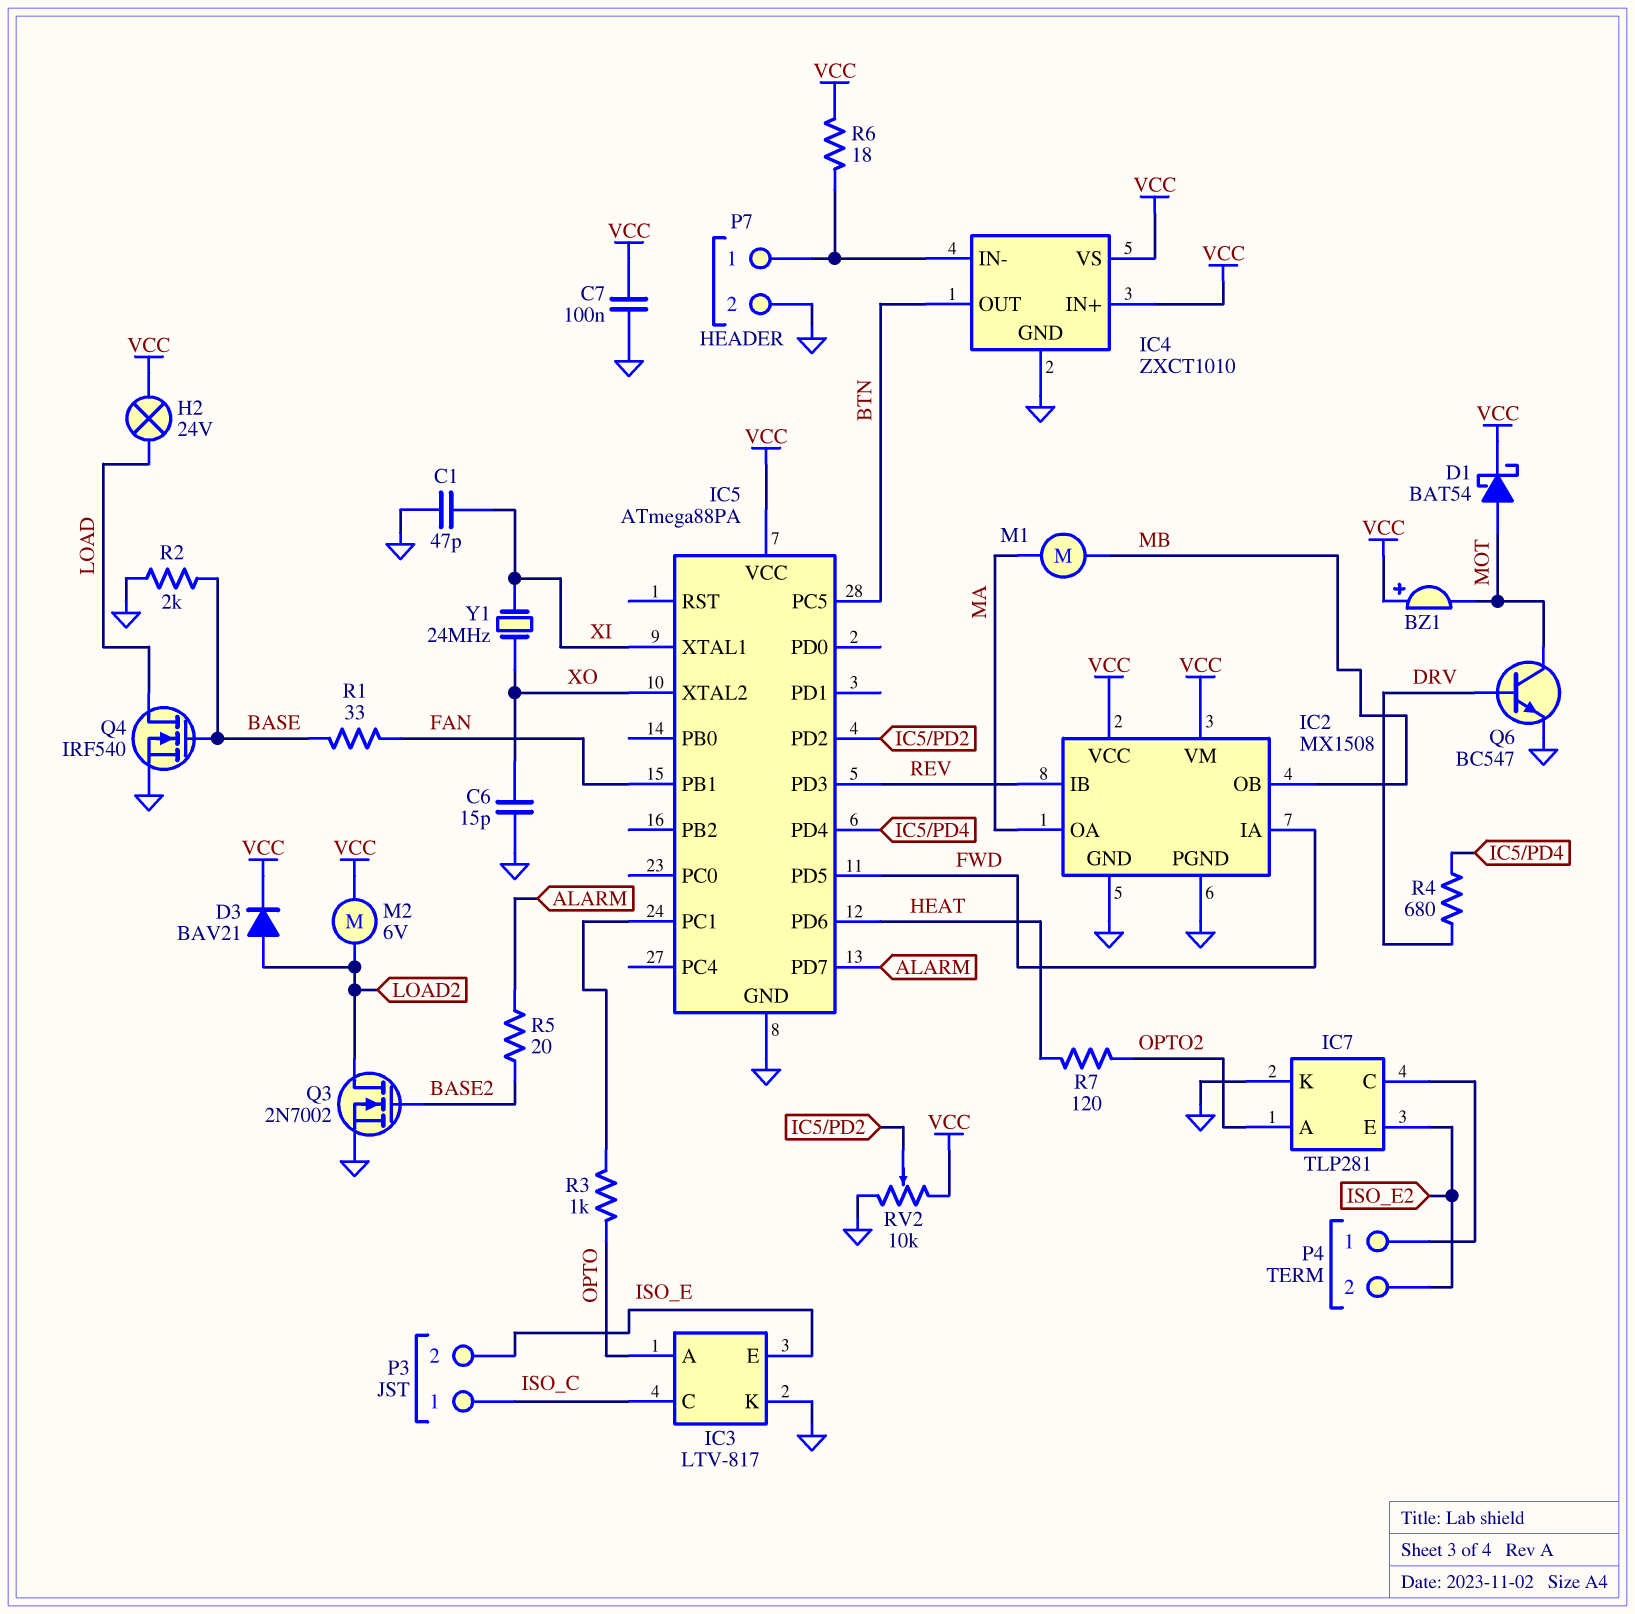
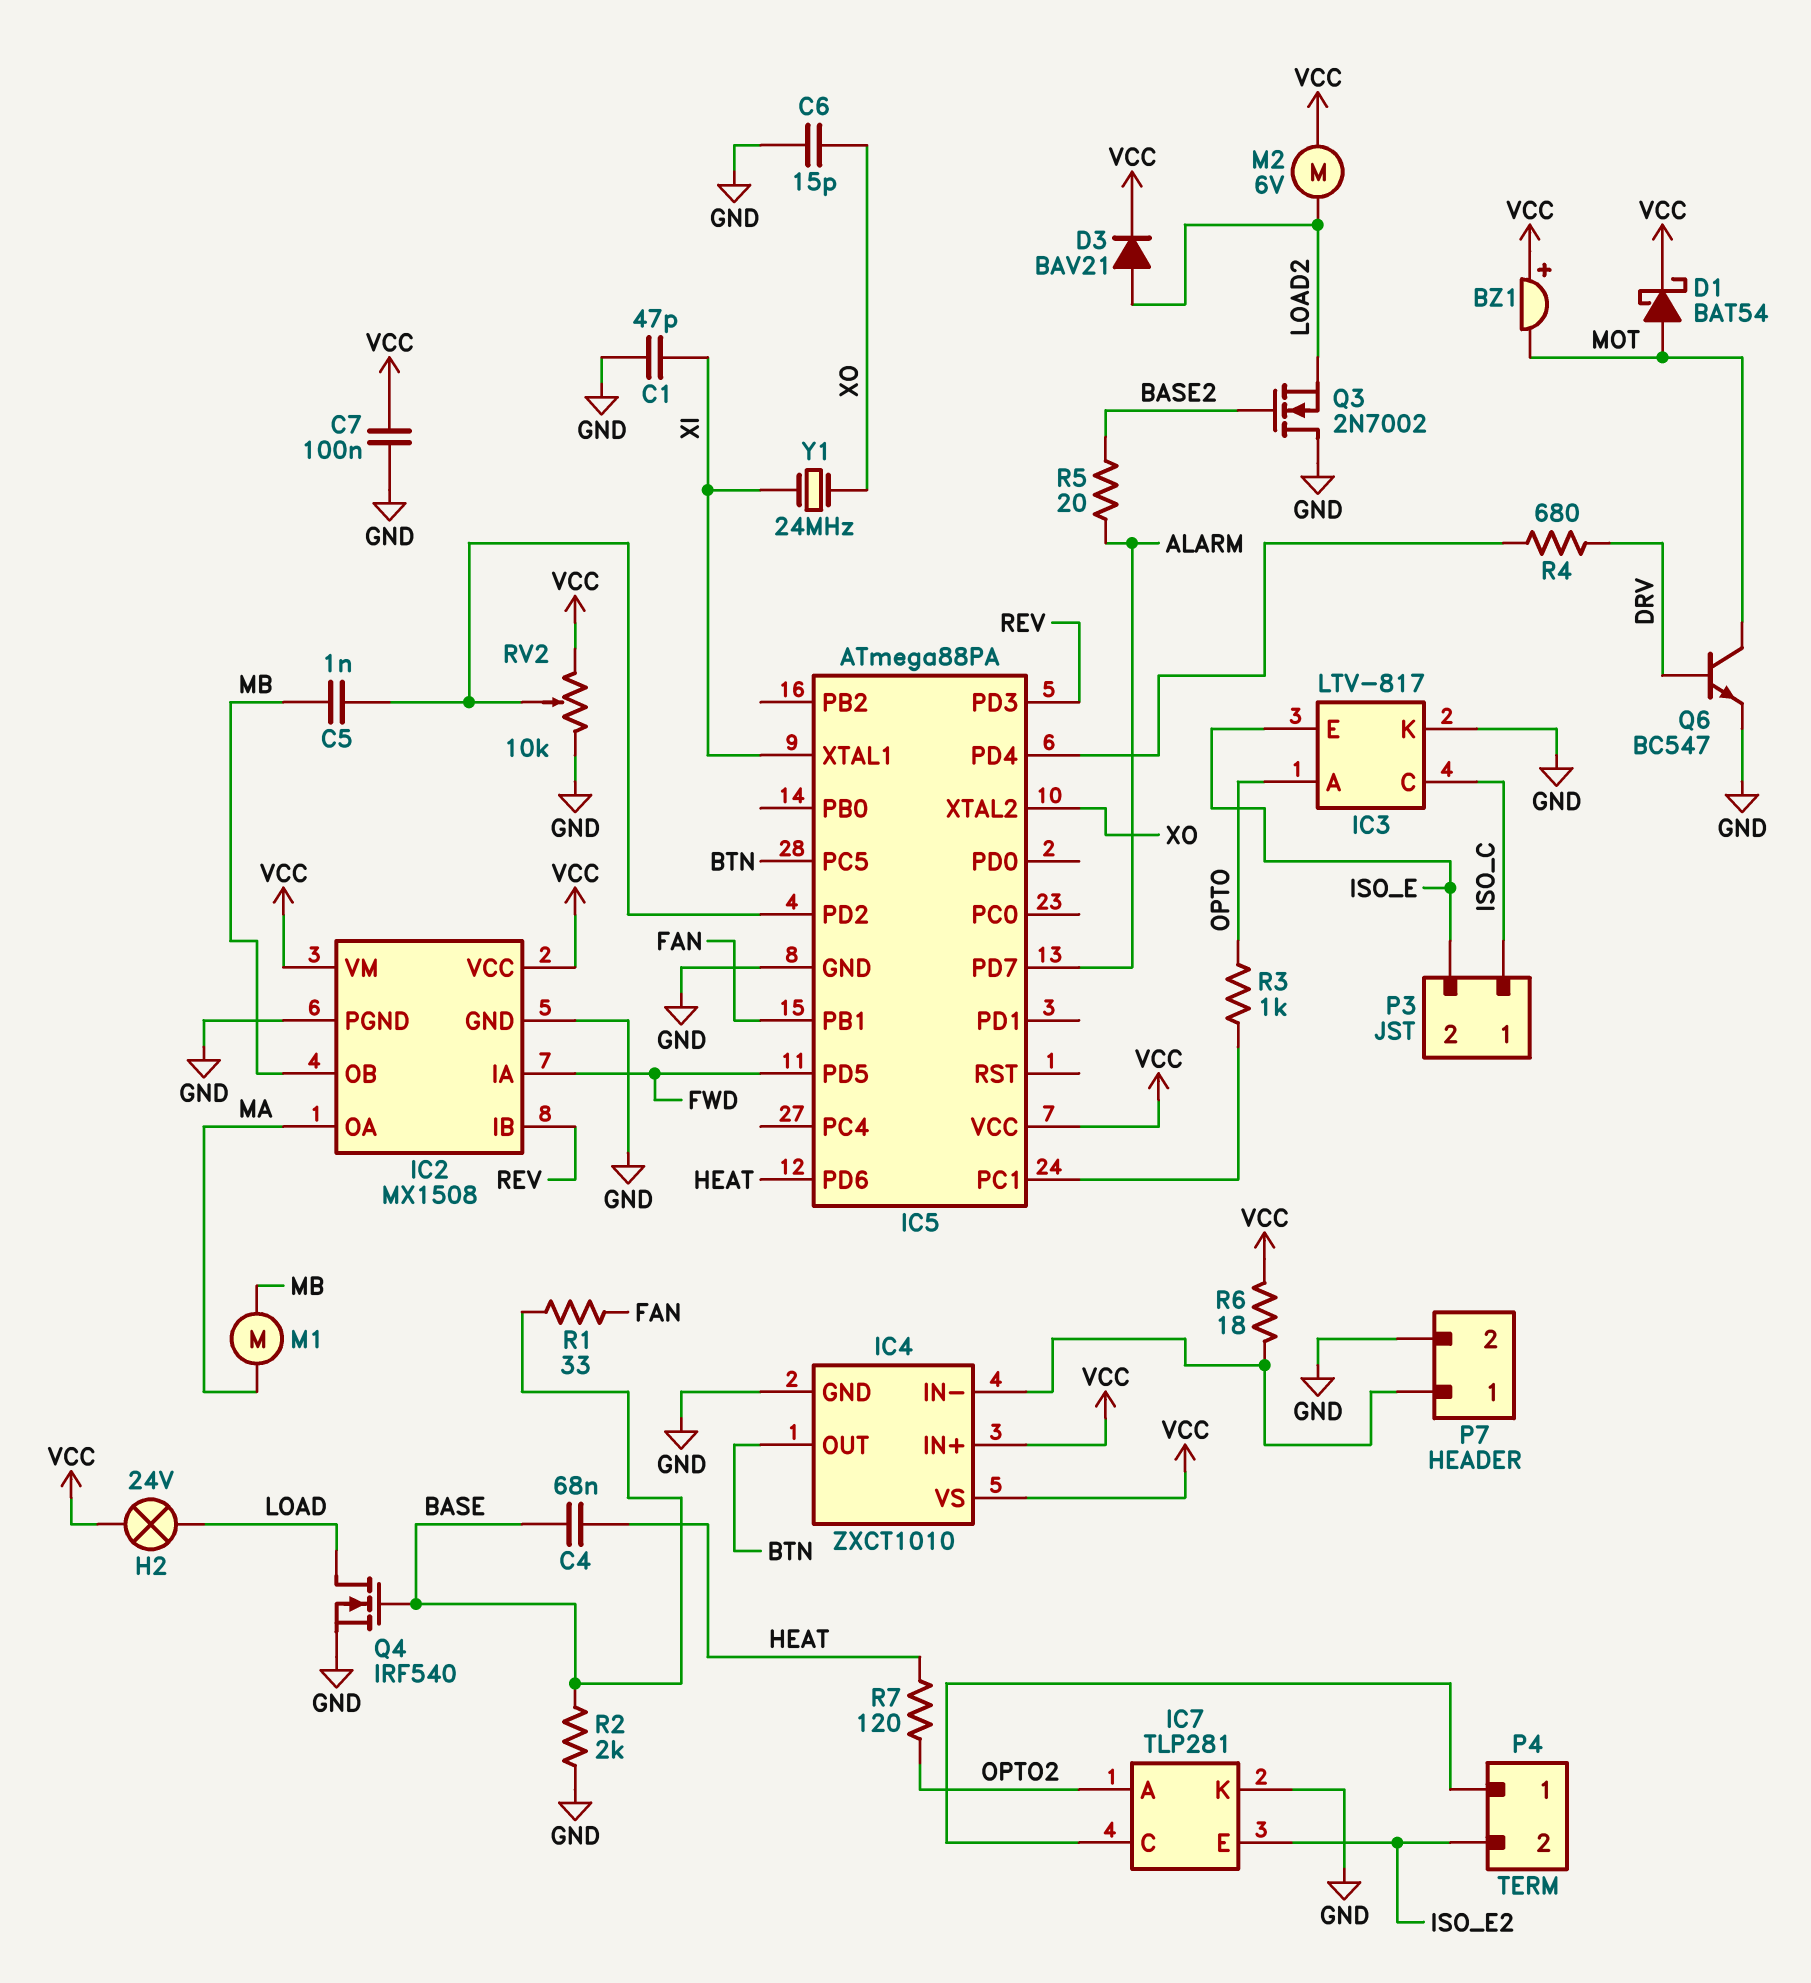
C4: none -> 68nF (BASE, HEAT)
C5: none -> 1nF (IC5/PD2, MB)
Q3: NMOS 2N7002 (G BASE2, D LOAD2, S GND) -> NMOS 2N7002 (G BASE2, D GND, S LOAD2)

